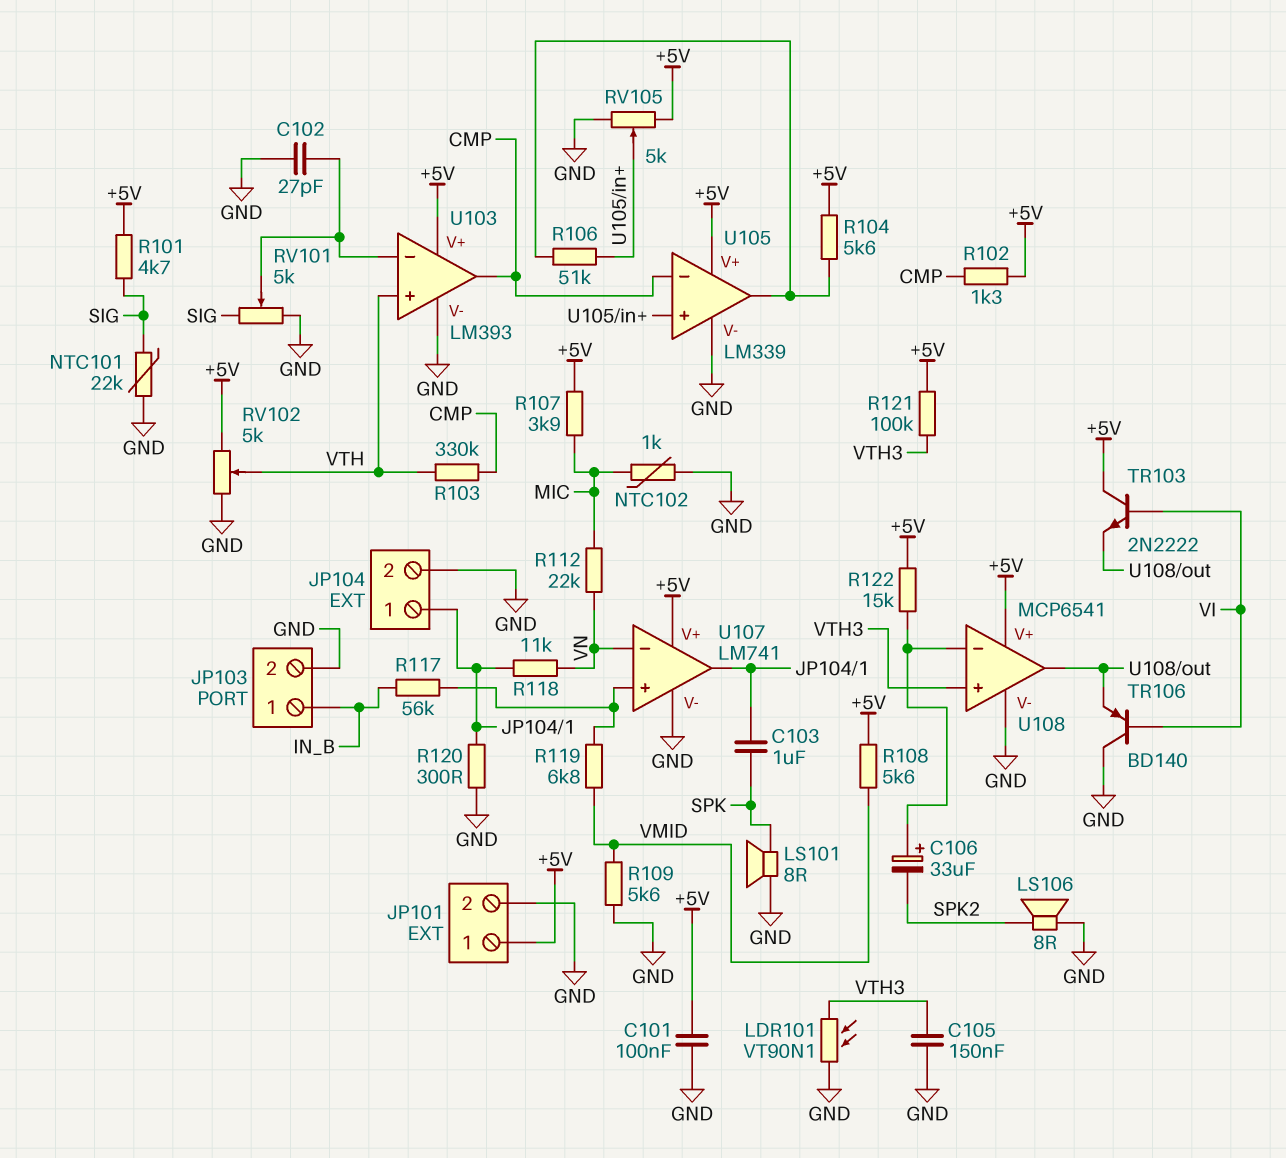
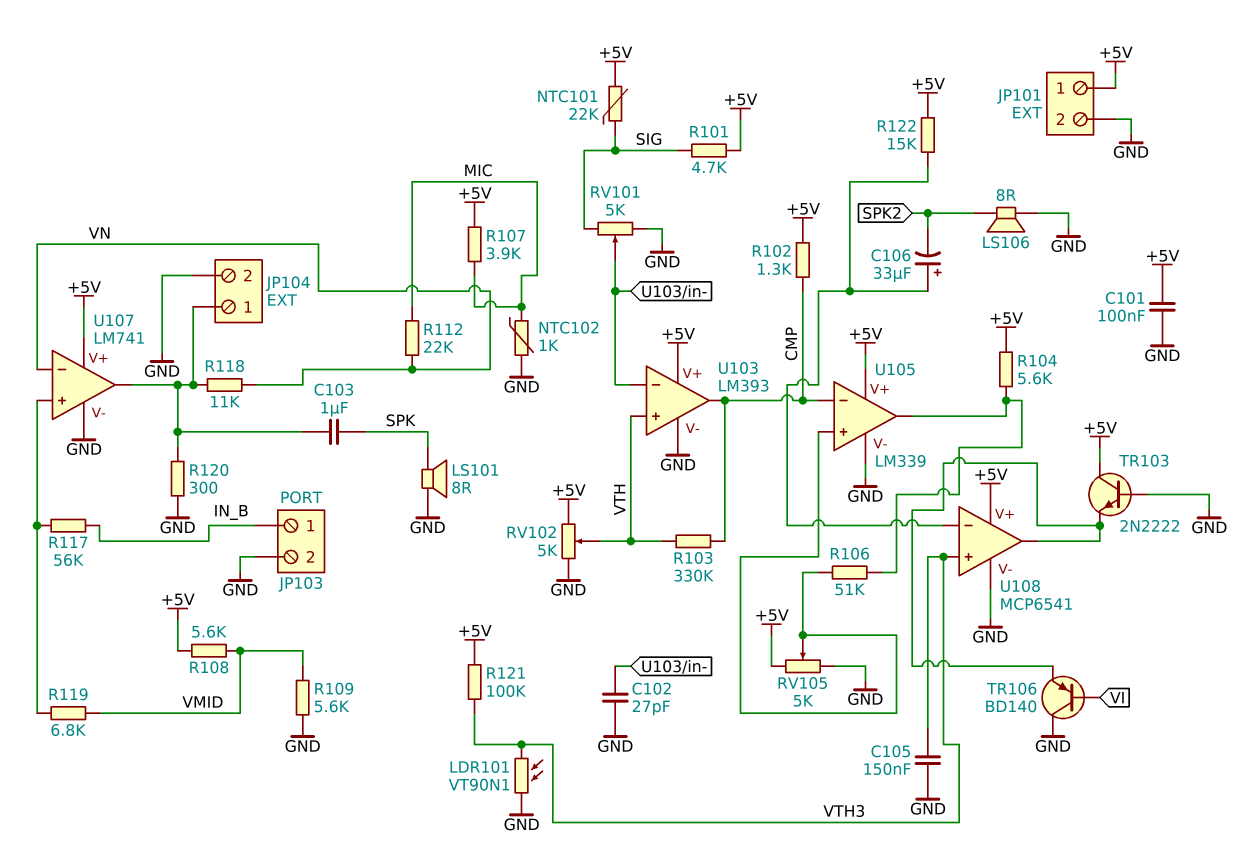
NTC101: 22k (GND, SIG) -> 22k (+5V, SIG)
TR103: NPN 2N2222 (B VI, C +5V, E U108/out) -> NPN 2N2222 (B GND, C +5V, E U108/out)

